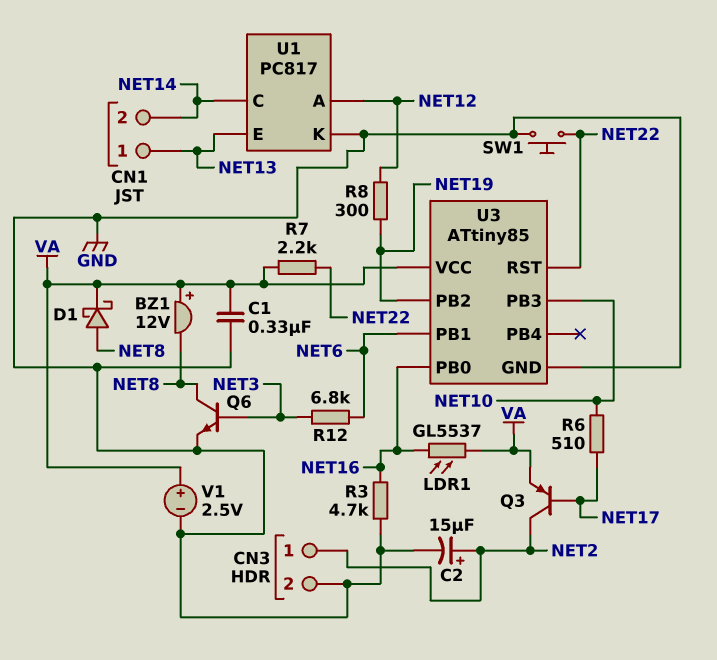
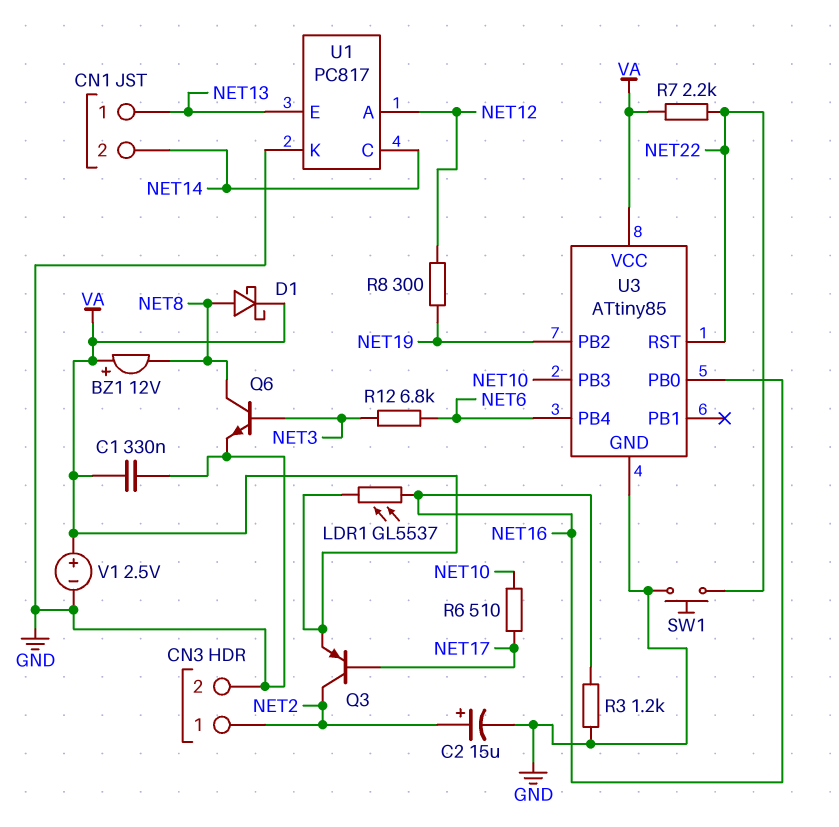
R3: 4.7k (GND, NET16) -> 1.2k (GND, NET16)
U3 pin PB1: NET6 -> none
U3 pin PB4: none -> NET6

